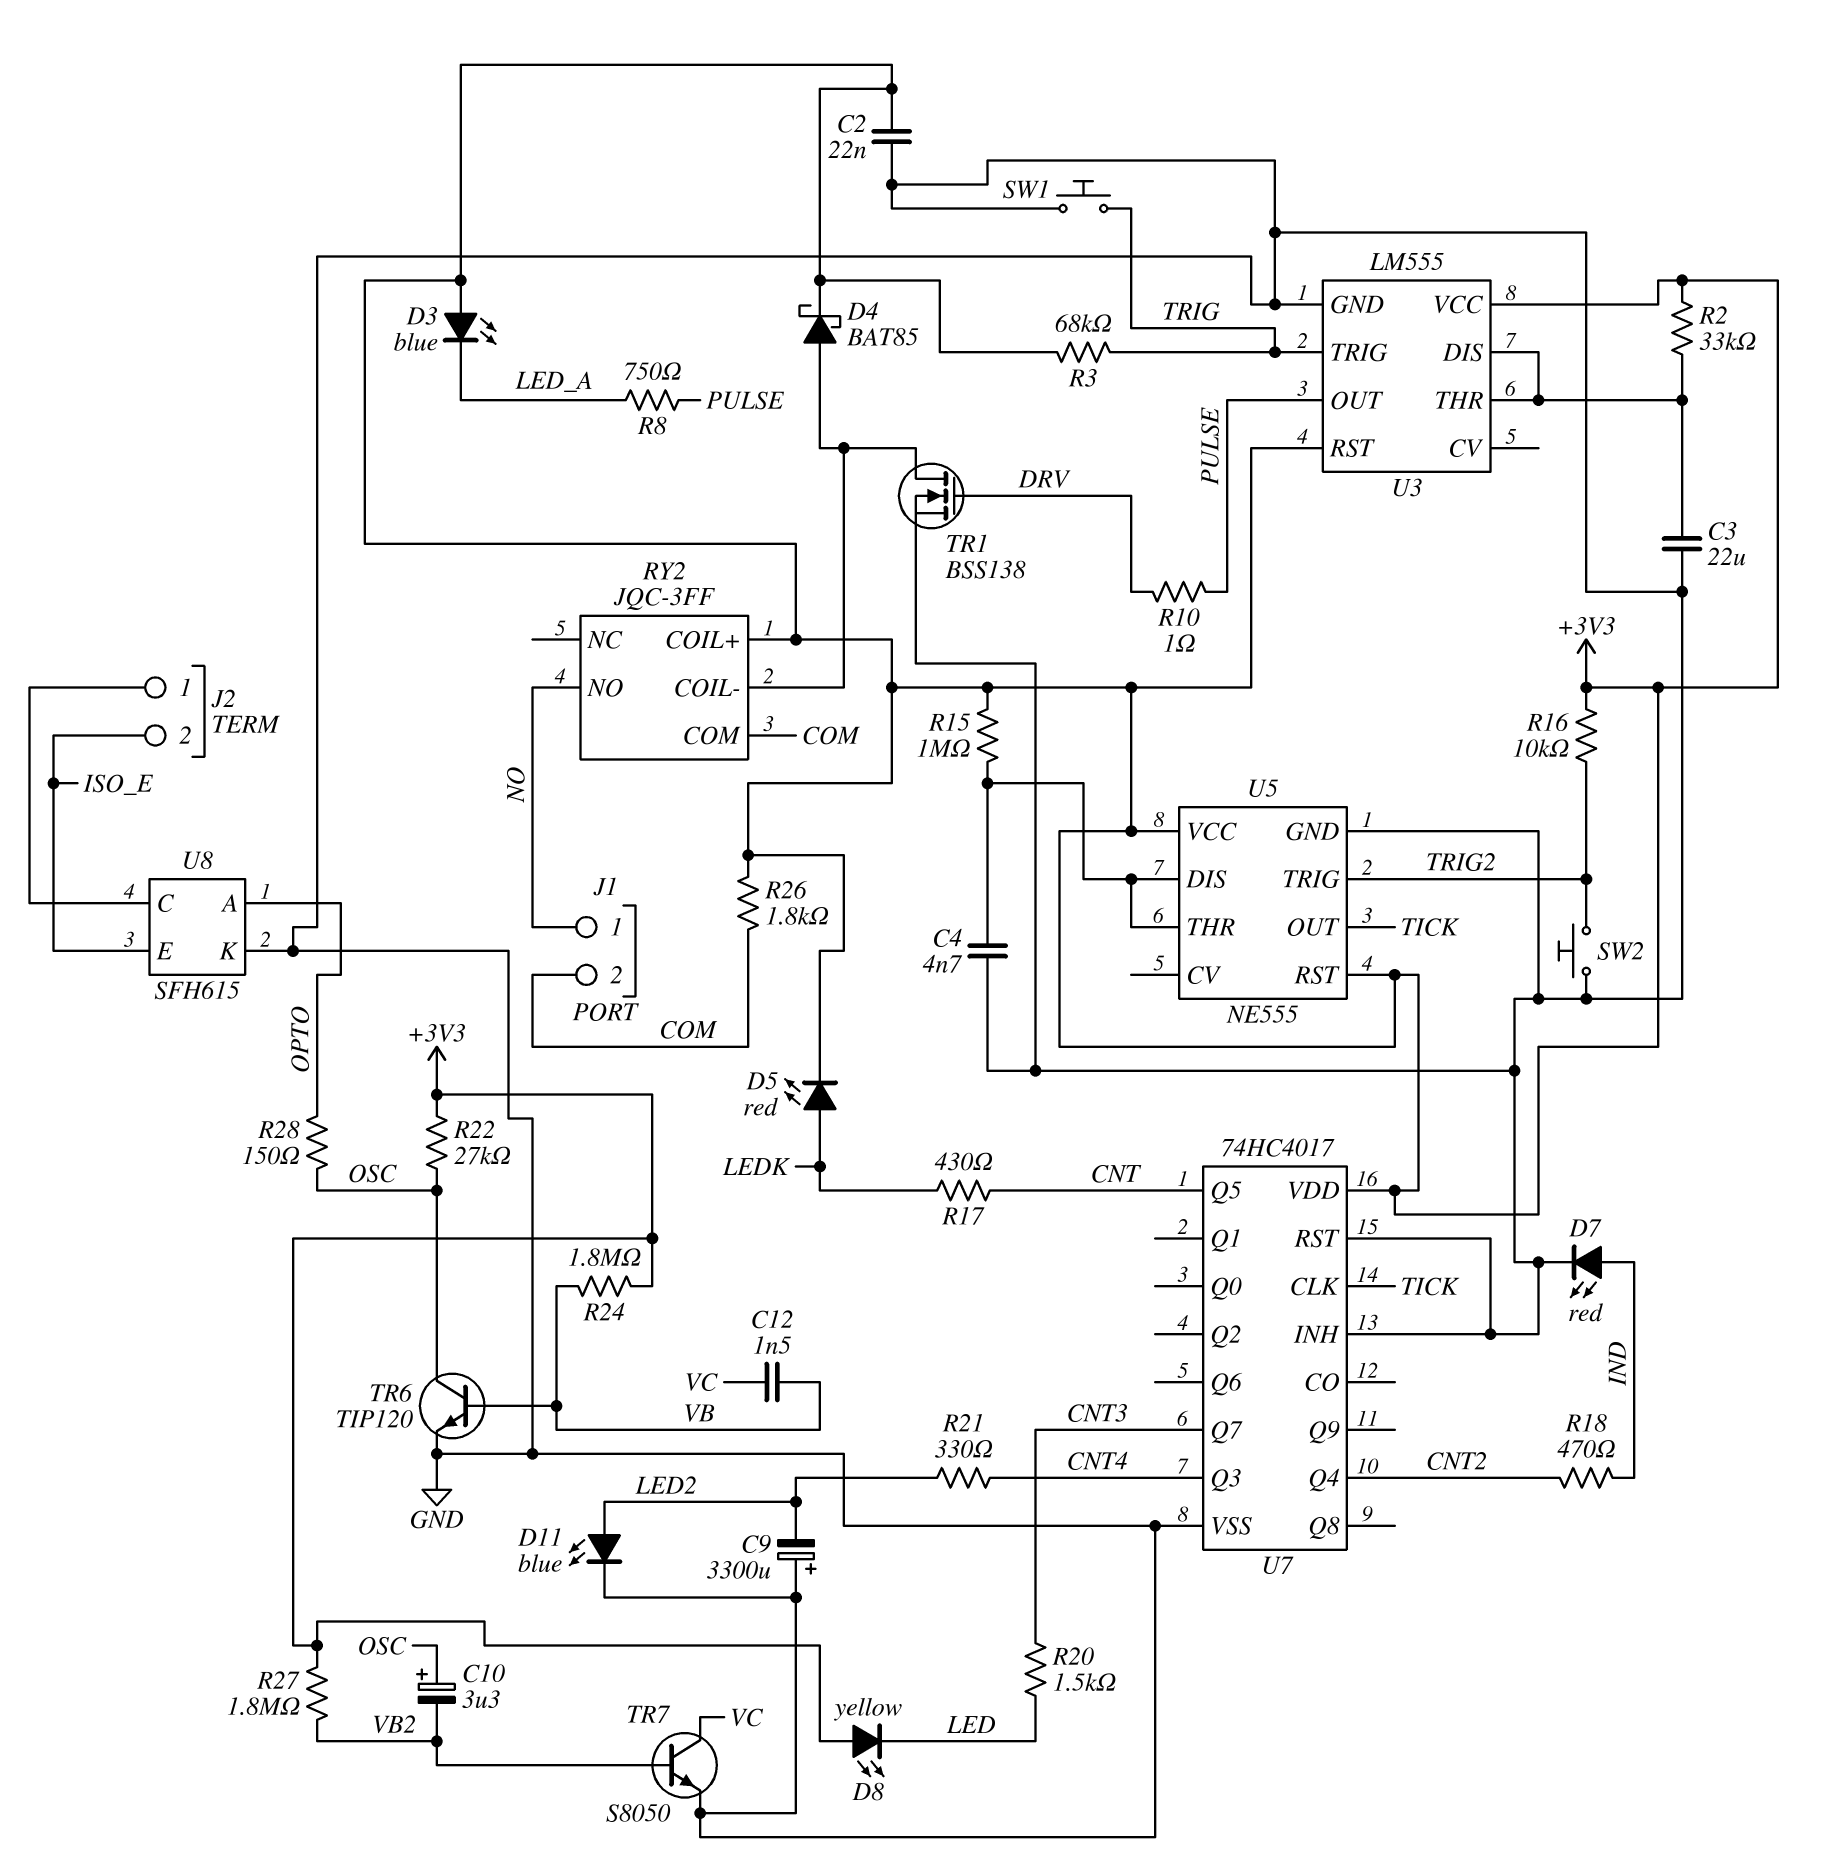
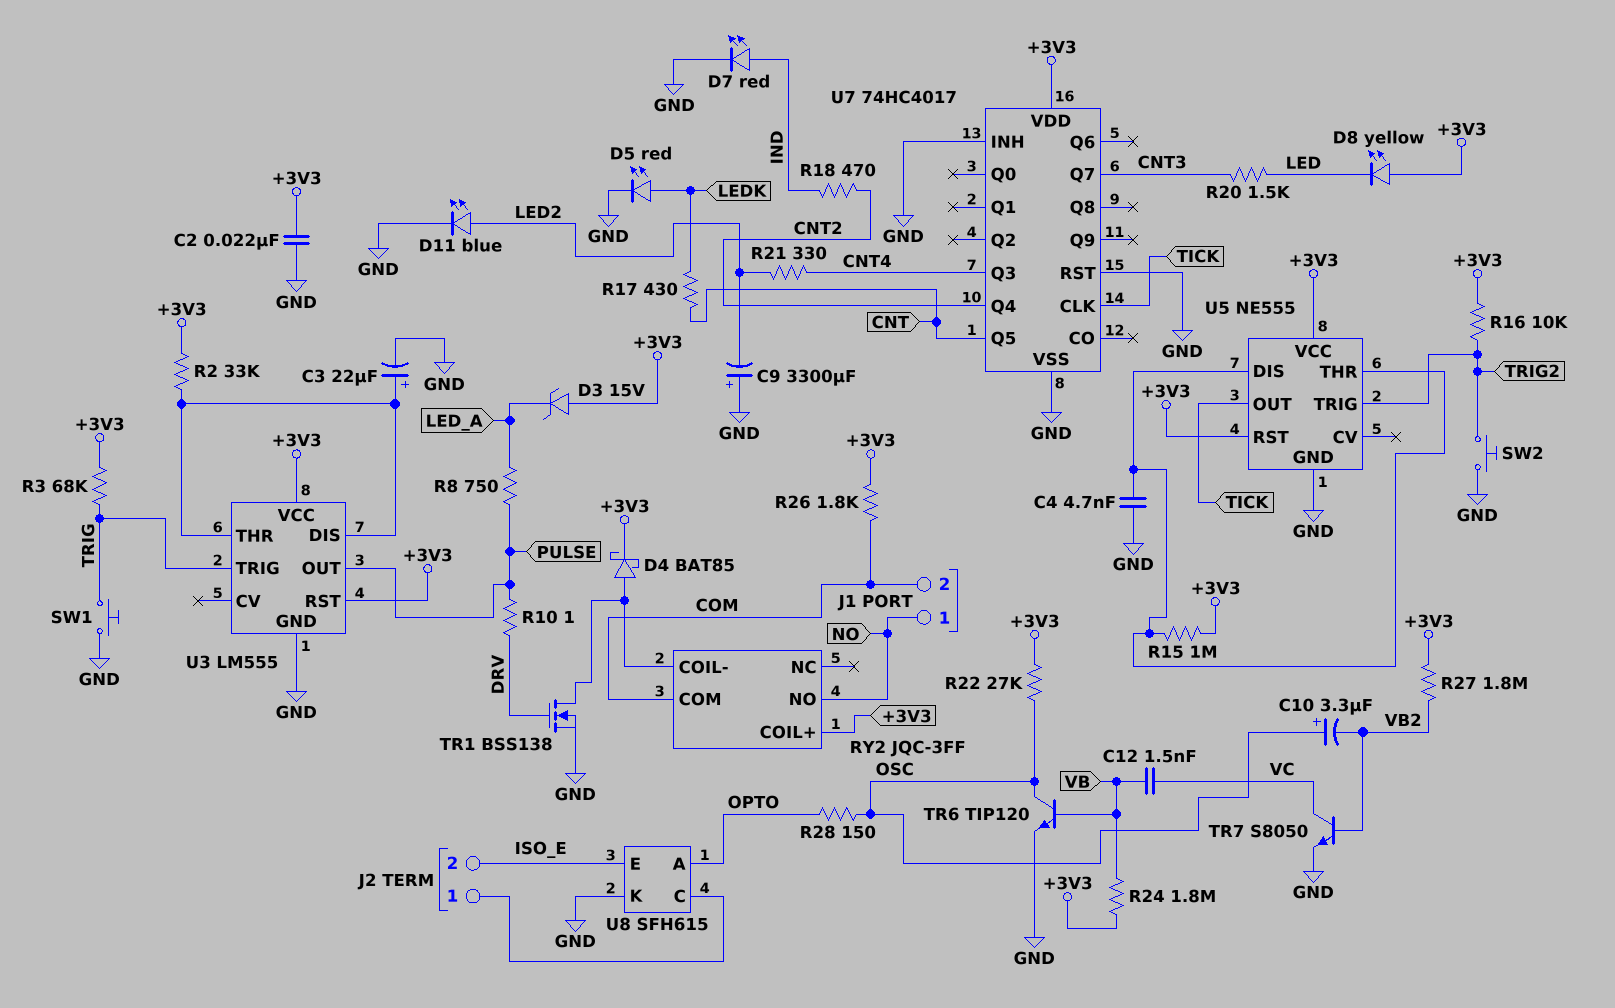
C3: 22uF (GND, U3/DIS) -> 22uF (plus U3/DIS, minus GND)
D3: LED blue (A +3V3, K LED_A) -> zener 15V (A +3V3, K LED_A)
D5: LED red (A LEDK, K +3V3) -> LED red (A LEDK, K GND)

